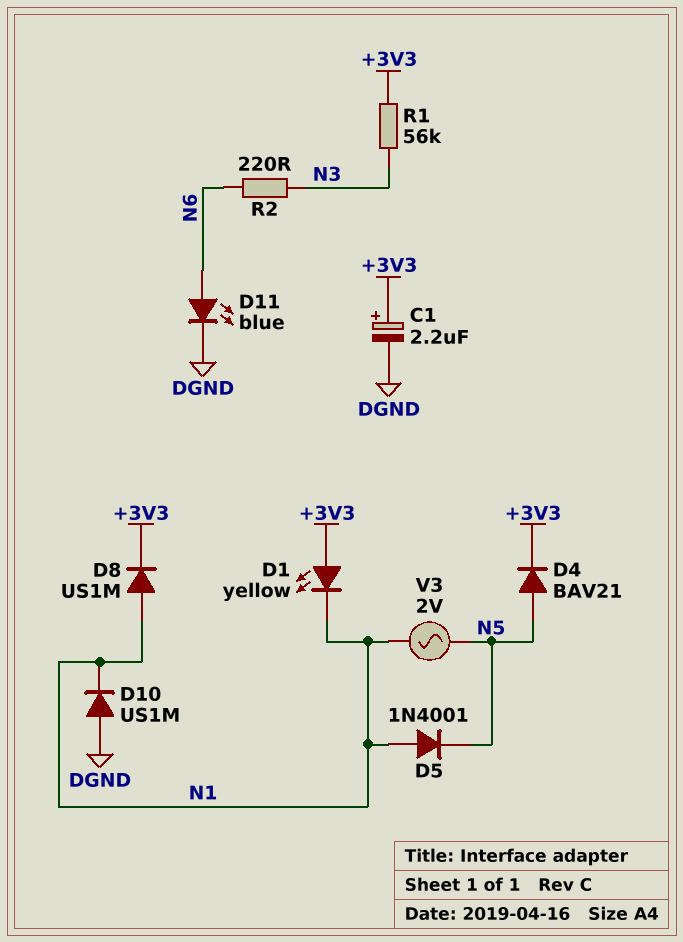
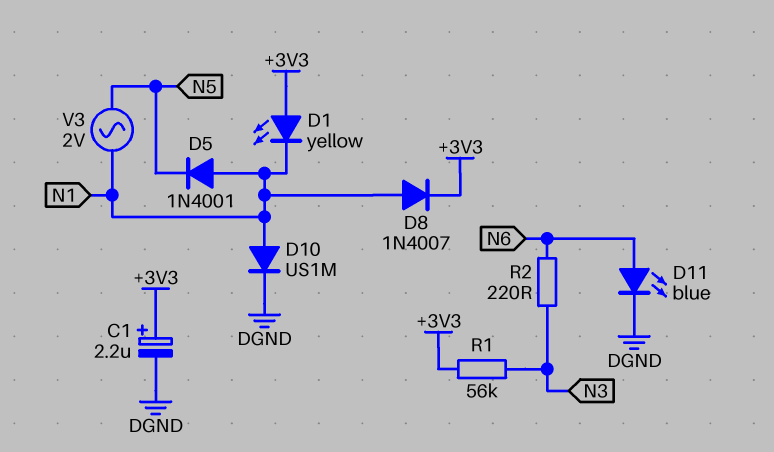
D4: diode BAV21 (A N5, K +3V3) -> none
D8: diode US1M (A N1, K +3V3) -> diode 1N4007 (A N1, K +3V3)
D10: diode US1M (A DGND, K N1) -> diode US1M (A N1, K DGND)

